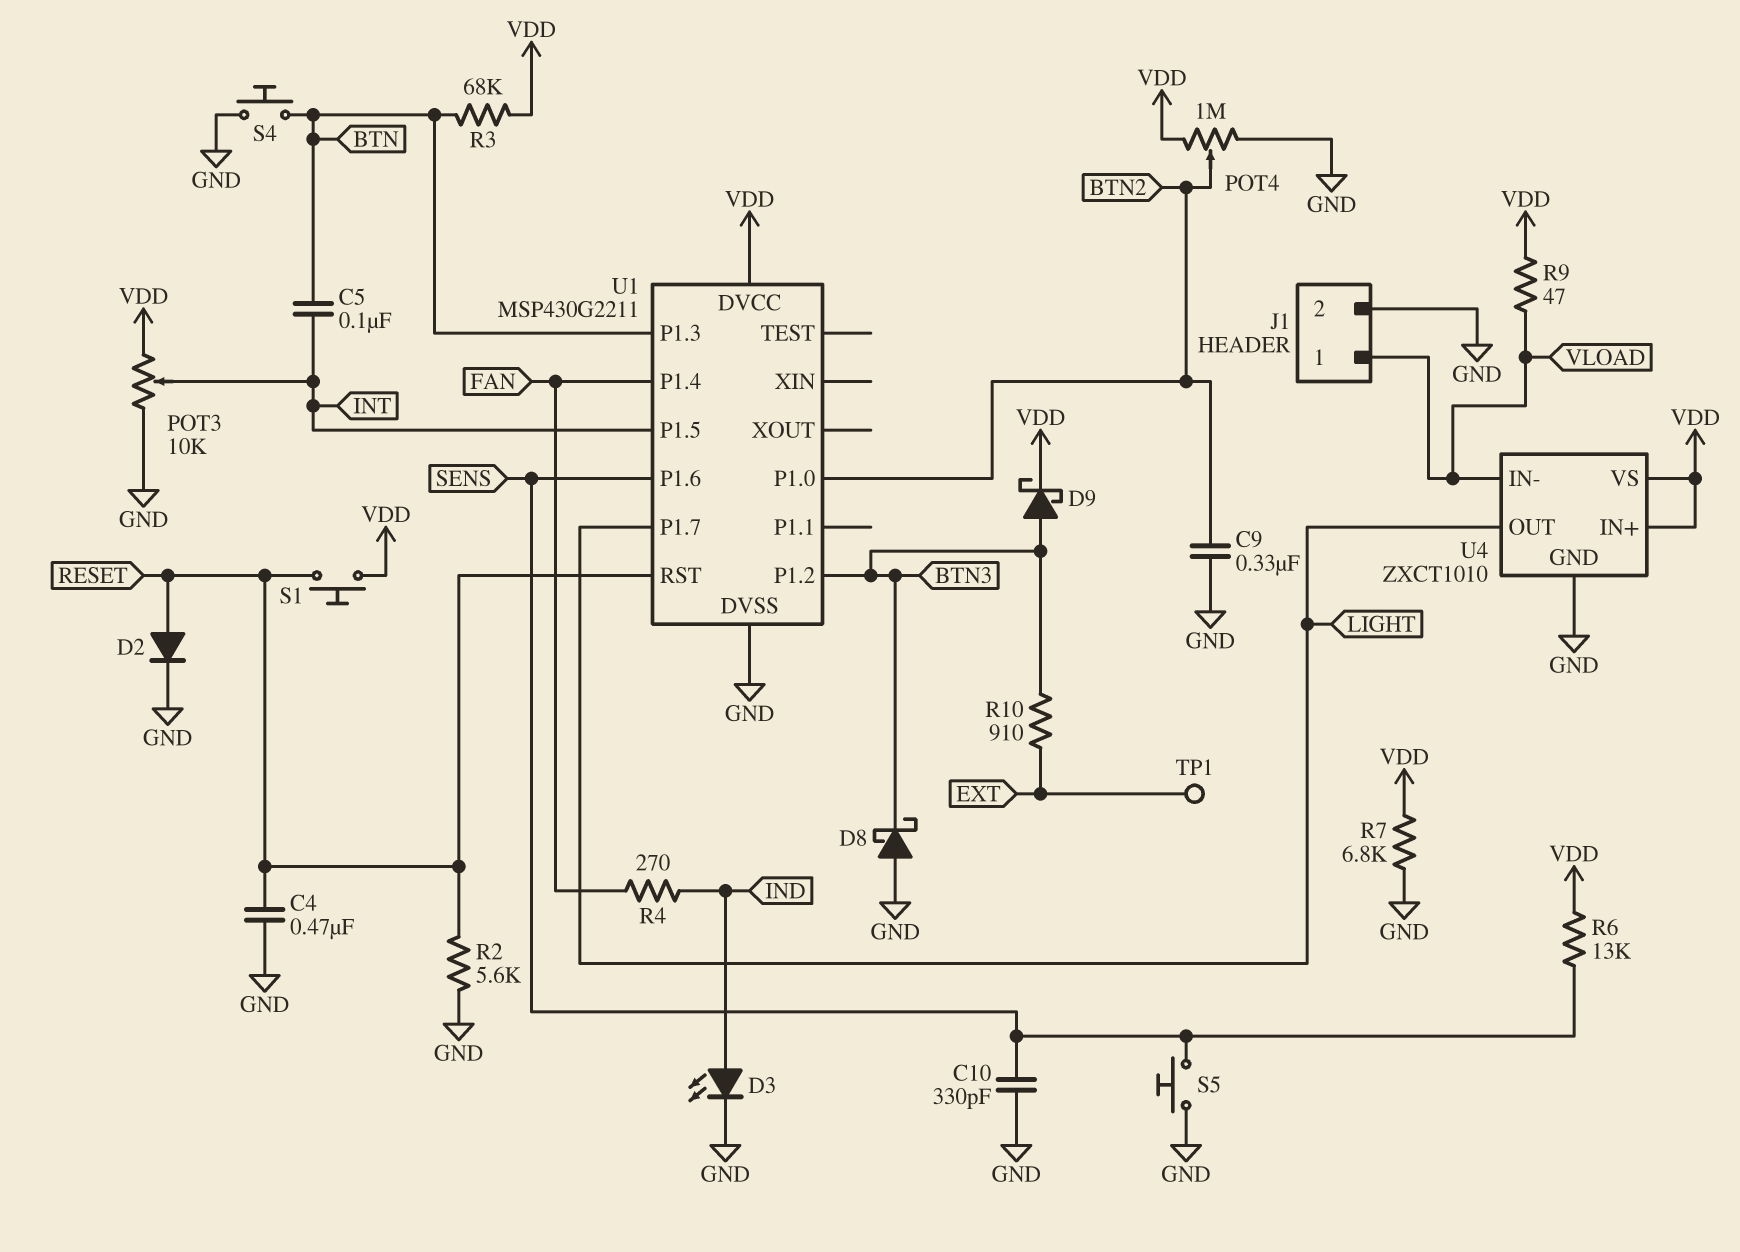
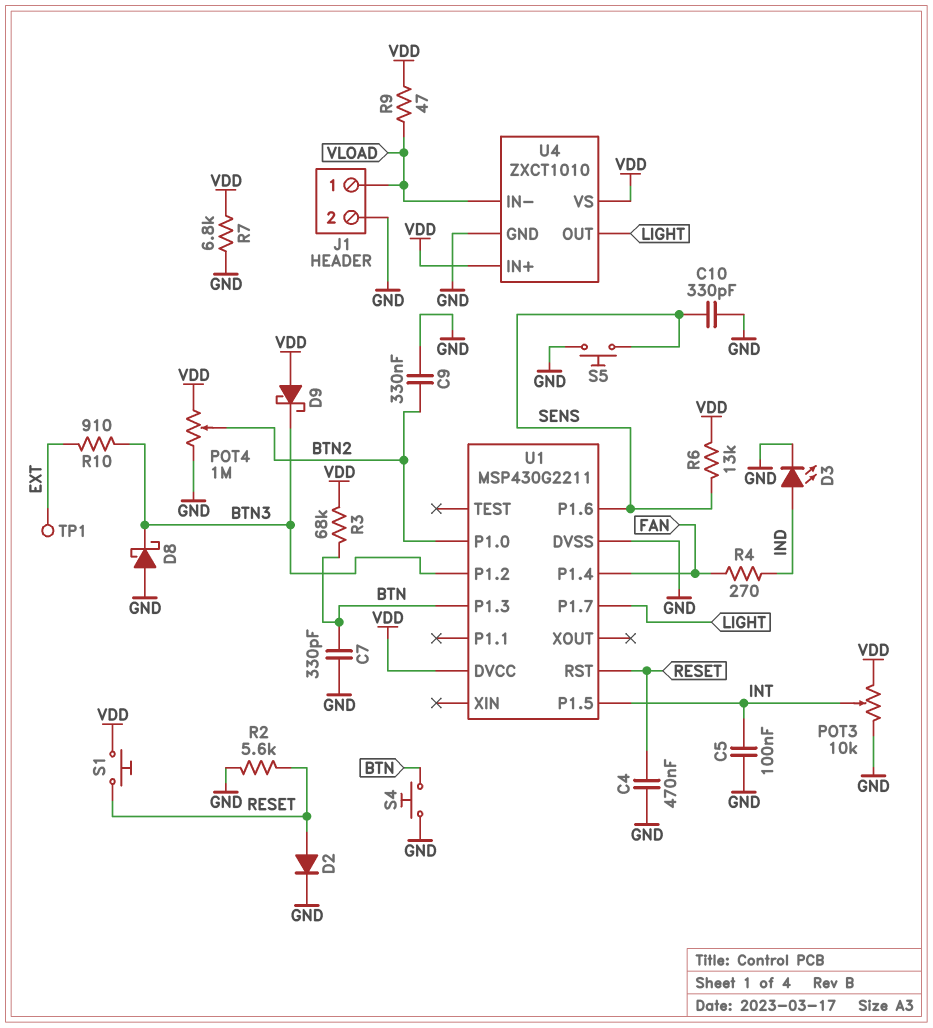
C5: 100nF (BTN, INT) -> 100nF (GND, INT)
C7: none -> 330pF (BTN, GND)
D9: schottky (A BTN3, K VDD) -> schottky (A VDD, K BTN3)

